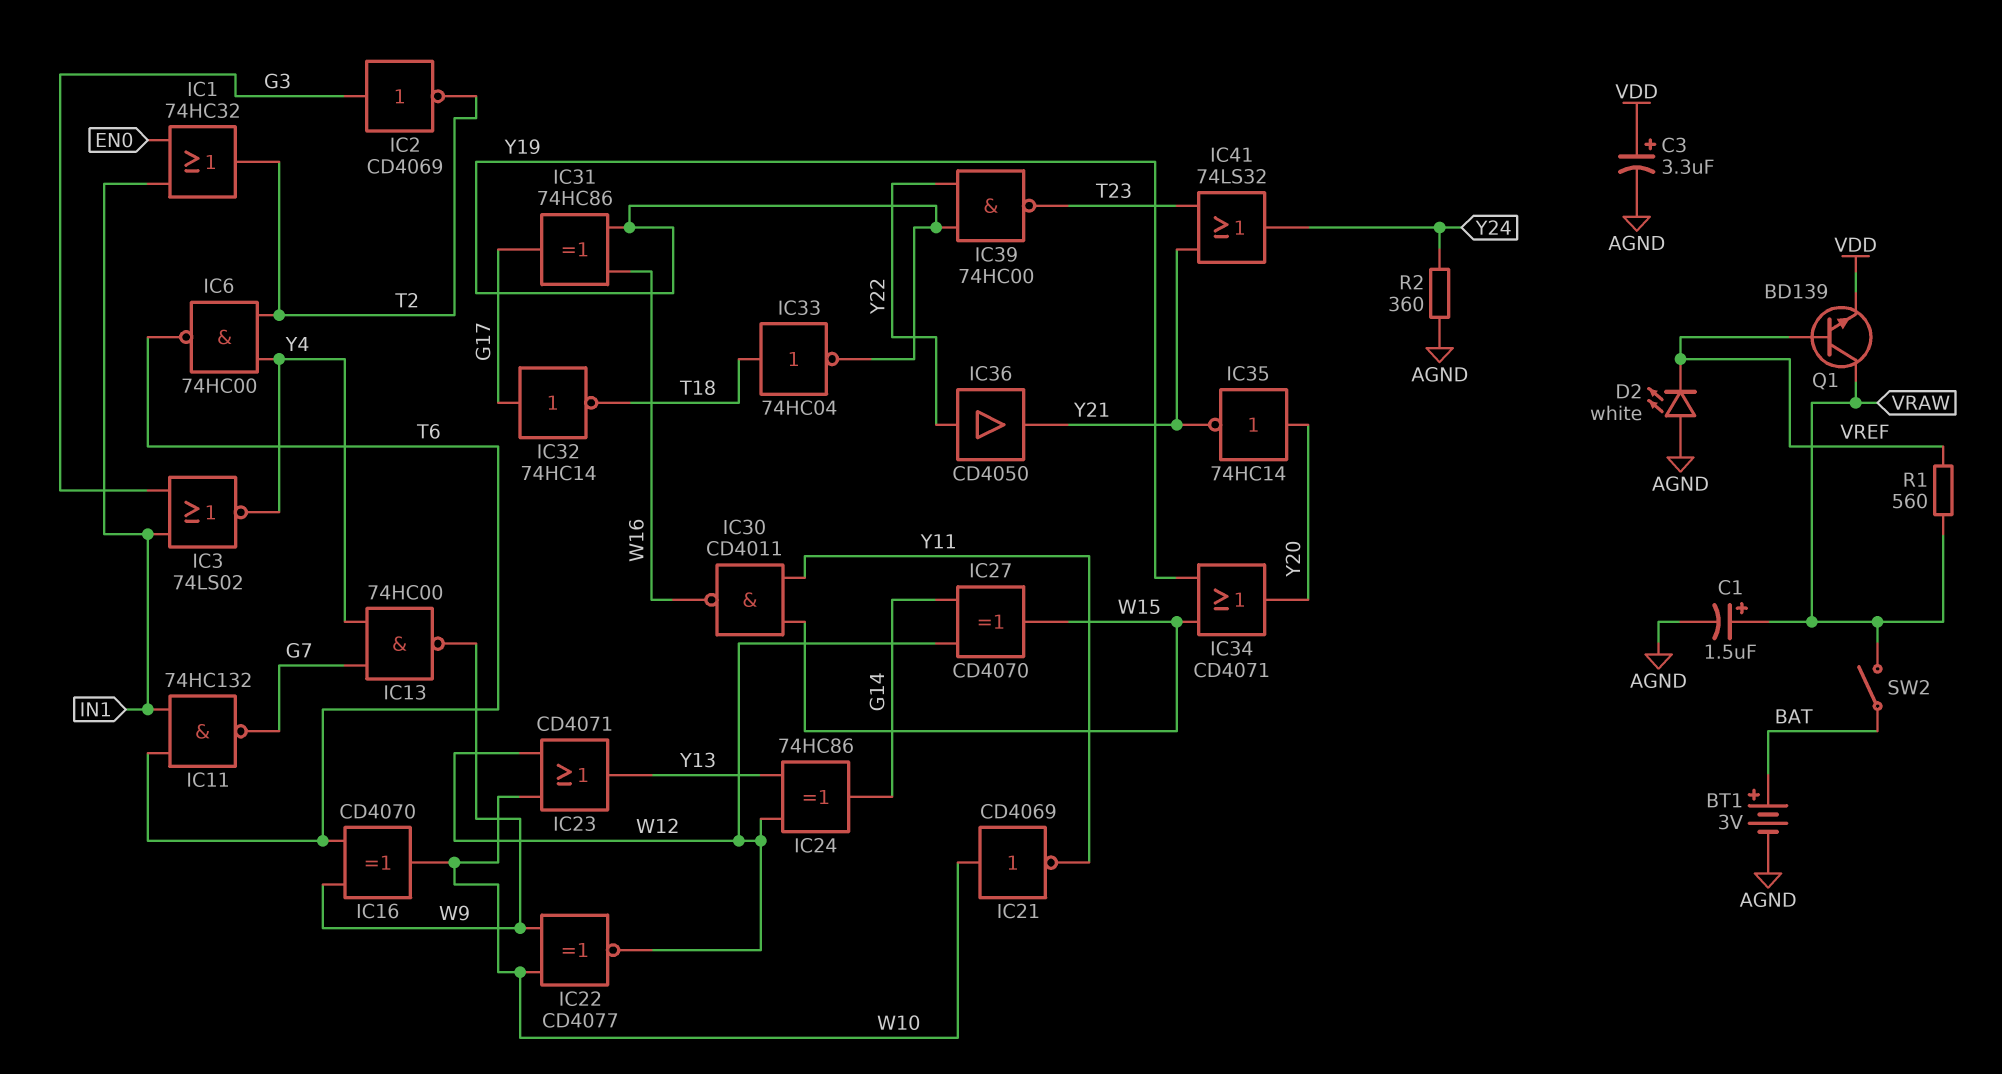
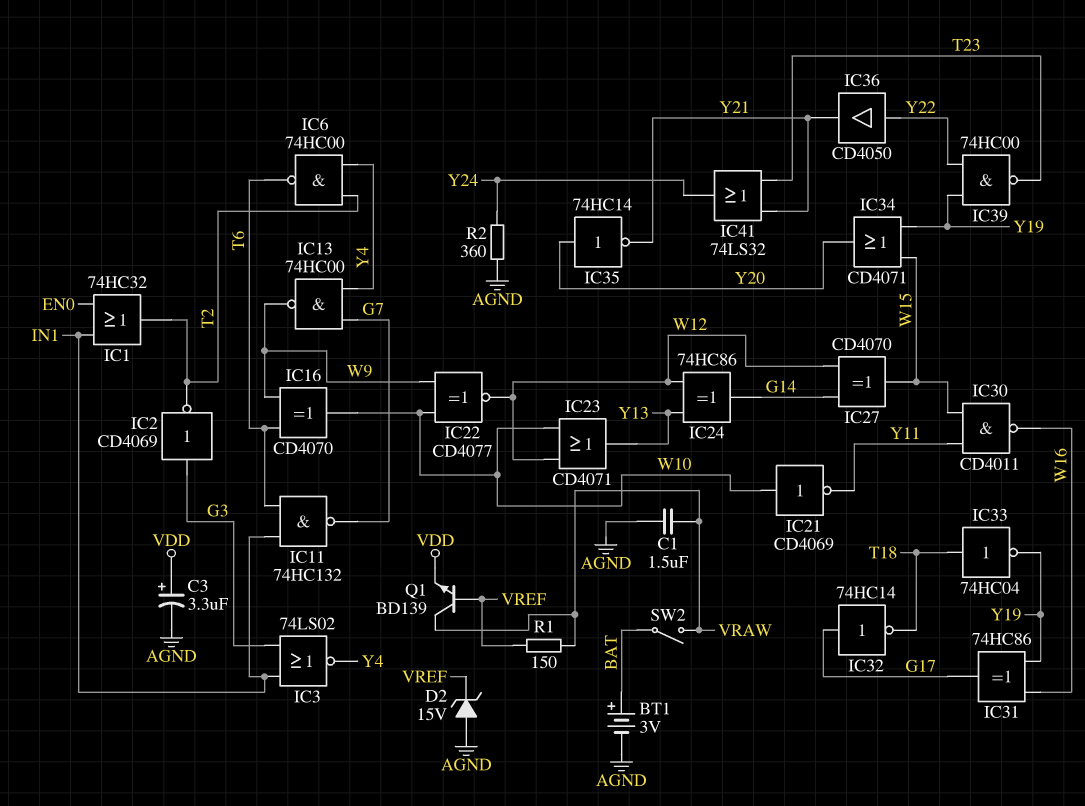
C1: 1.5uF (plus VRAW, minus AGND) -> 1.5uF (AGND, VRAW)
D2: LED white (A AGND, K VREF) -> zener 15V (A AGND, K VREF)
R1: 560 (VRAW, VREF) -> 150 (VRAW, VREF)

